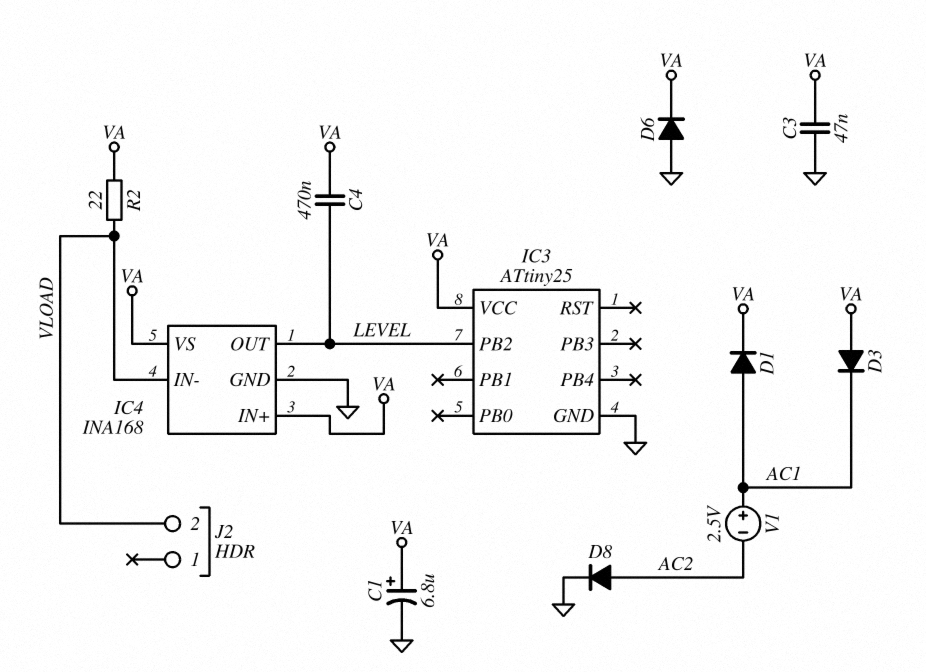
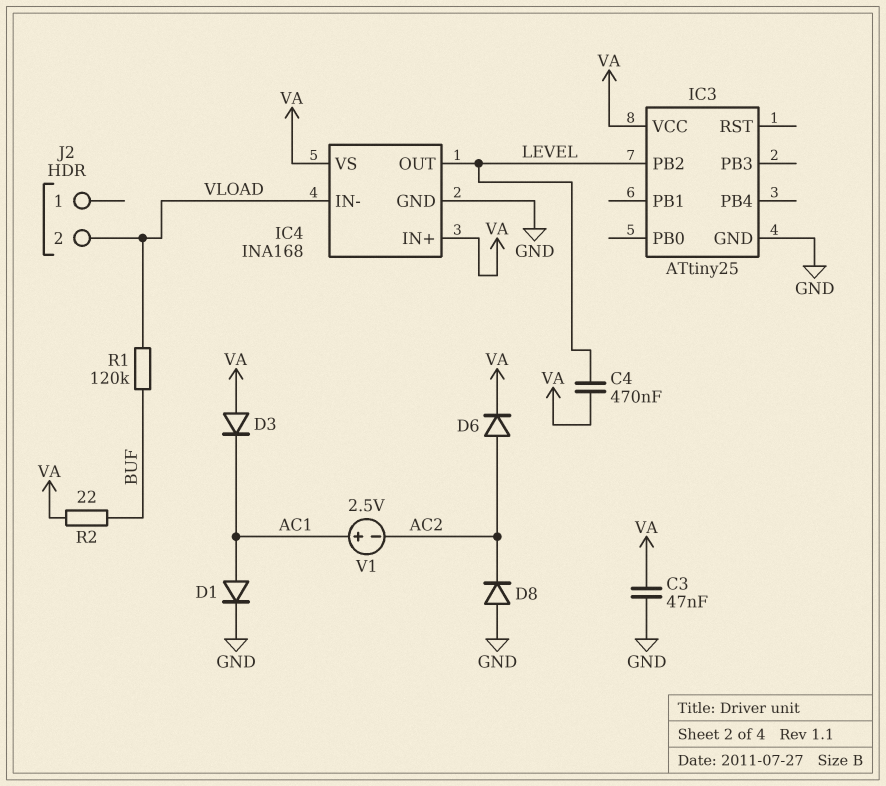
C1: 6.8uF (plus VA, minus GND) -> none
D1: diode (A AC1, K VA) -> diode (A AC1, K GND)
D6: diode (A GND, K VA) -> diode (A AC2, K VA)
D8: diode (A AC2, K GND) -> diode (A GND, K AC2)
R1: none -> 120k (BUF, VLOAD)
R2: 22 (VA, VLOAD) -> 22 (BUF, VA)

